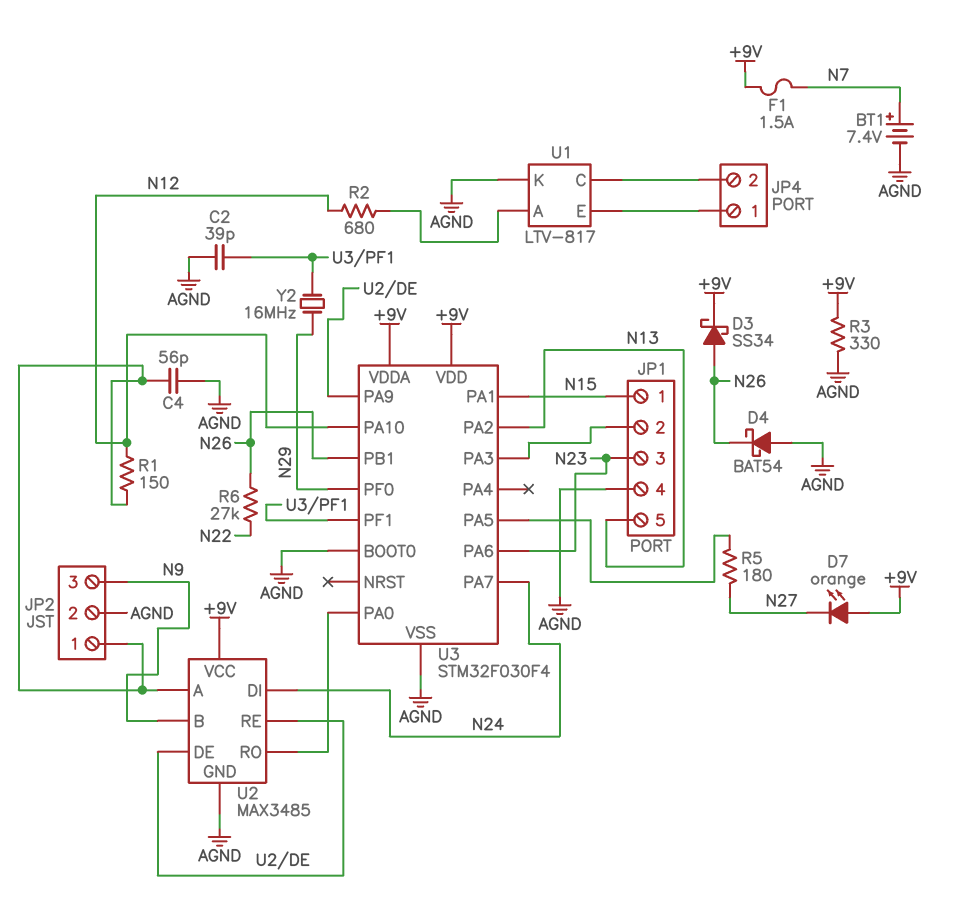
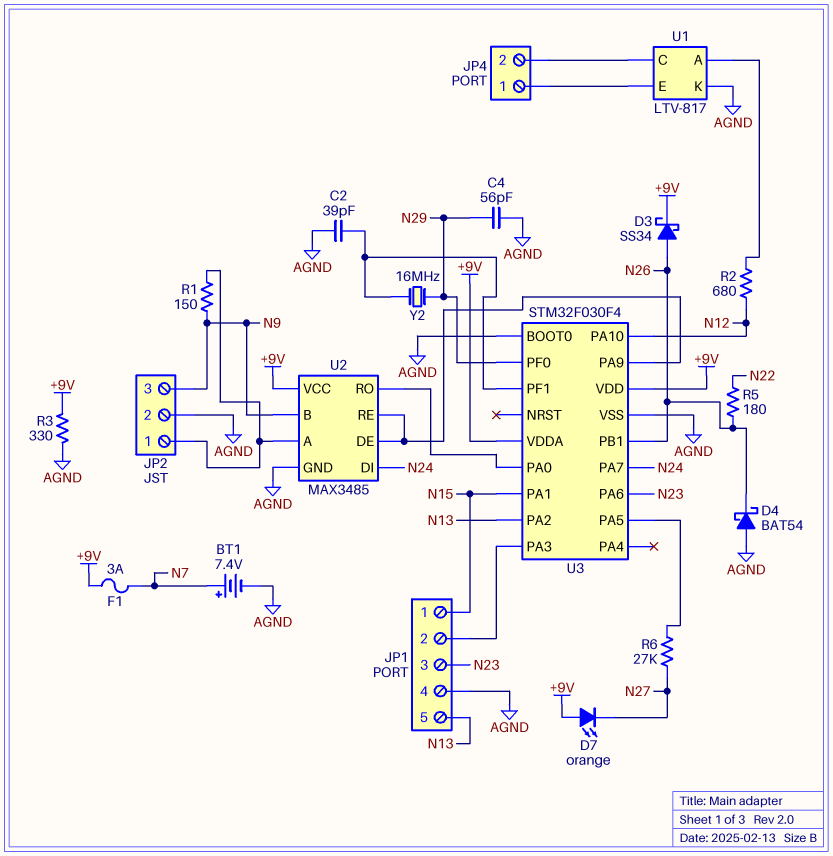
C4: 56pF (AGND, JP2/1) -> 56pF (AGND, N29)
F1: 1.5A (+9V, N7) -> 3A (+9V, N7)
R1: 150 (JP2/1, N12) -> 150 (JP2/1, N9)
R5: 180 (N27, U3/PA5) -> 180 (N22, N26)
R6: 27k (N22, N26) -> 27k (N27, U3/PA5)

